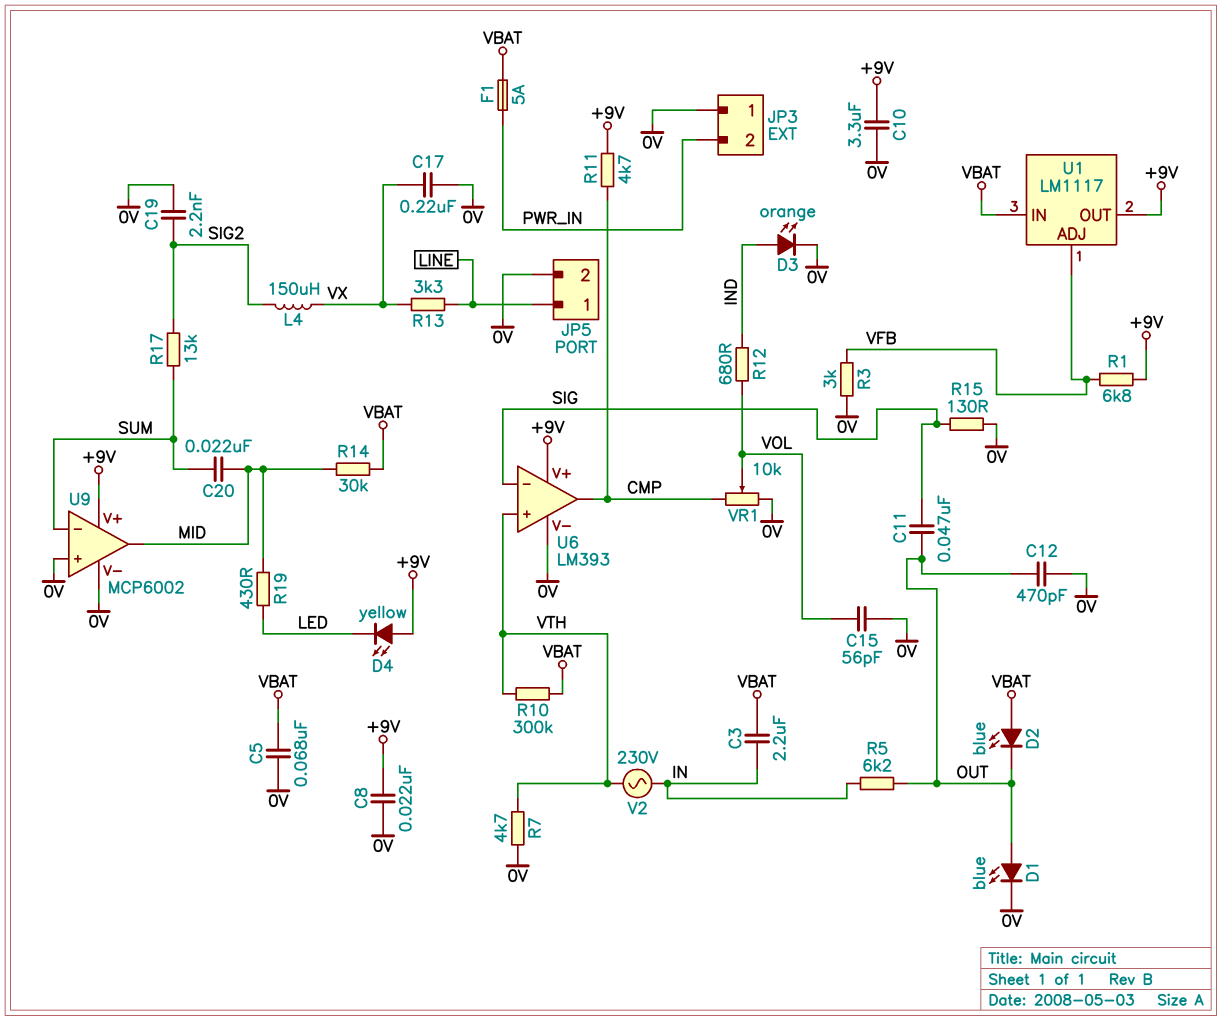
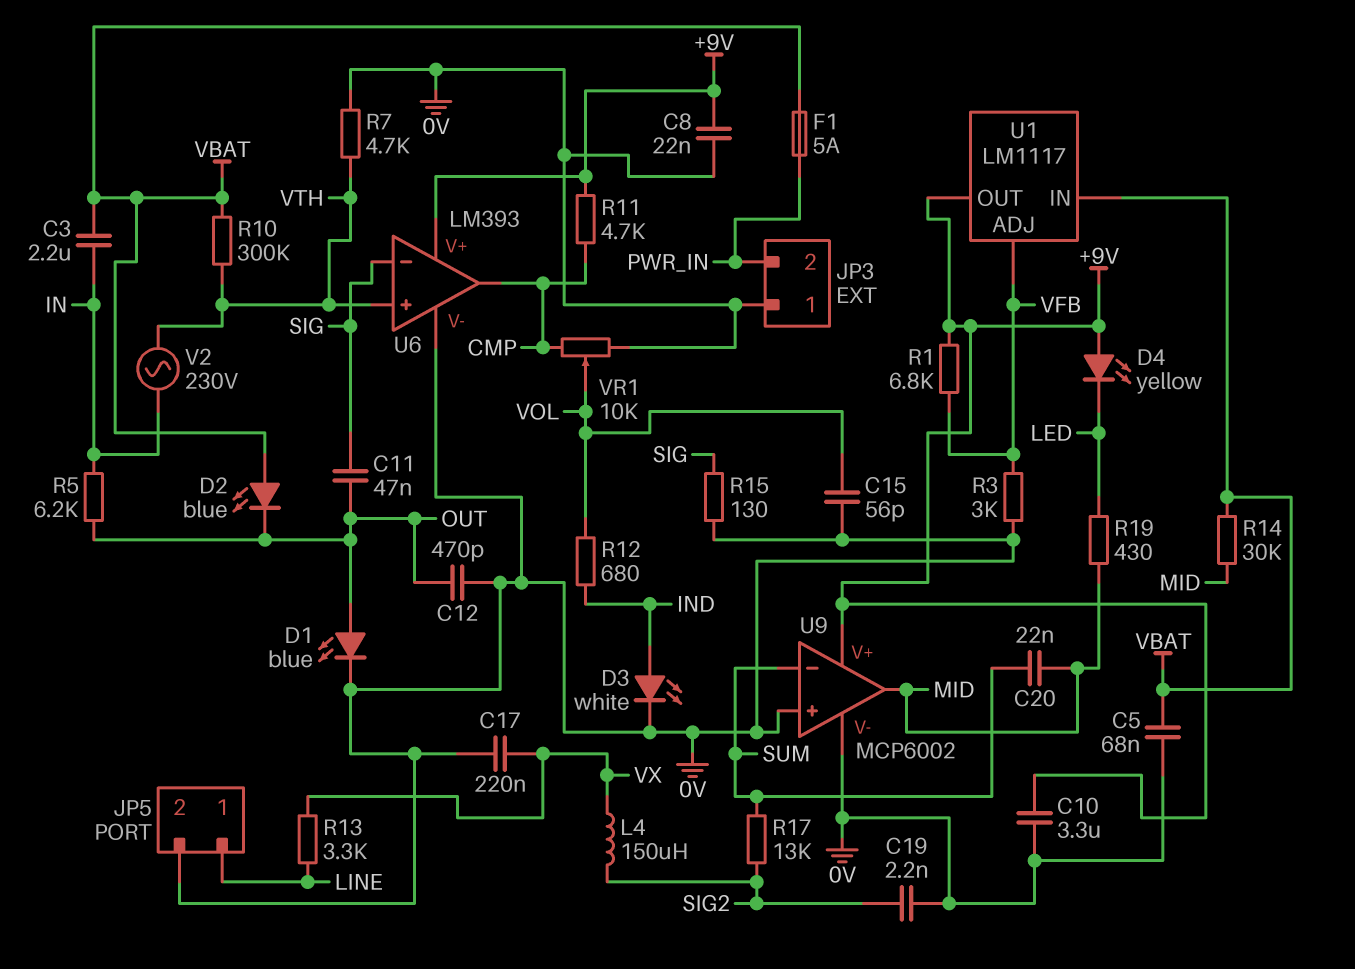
D3: LED orange (A IND, K 0V) -> LED white (A IND, K 0V)

